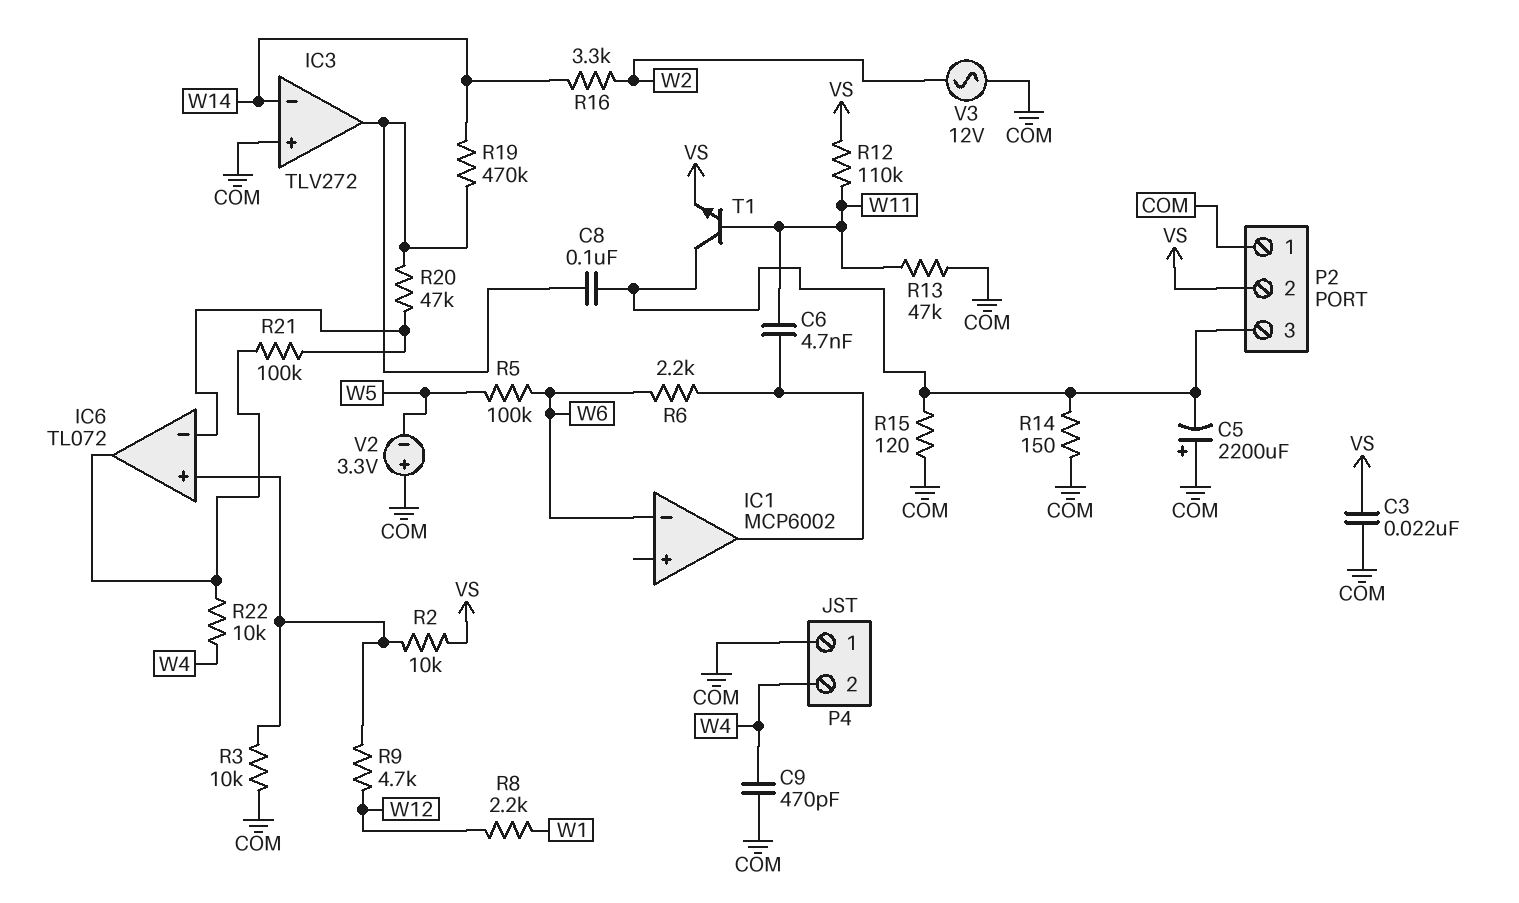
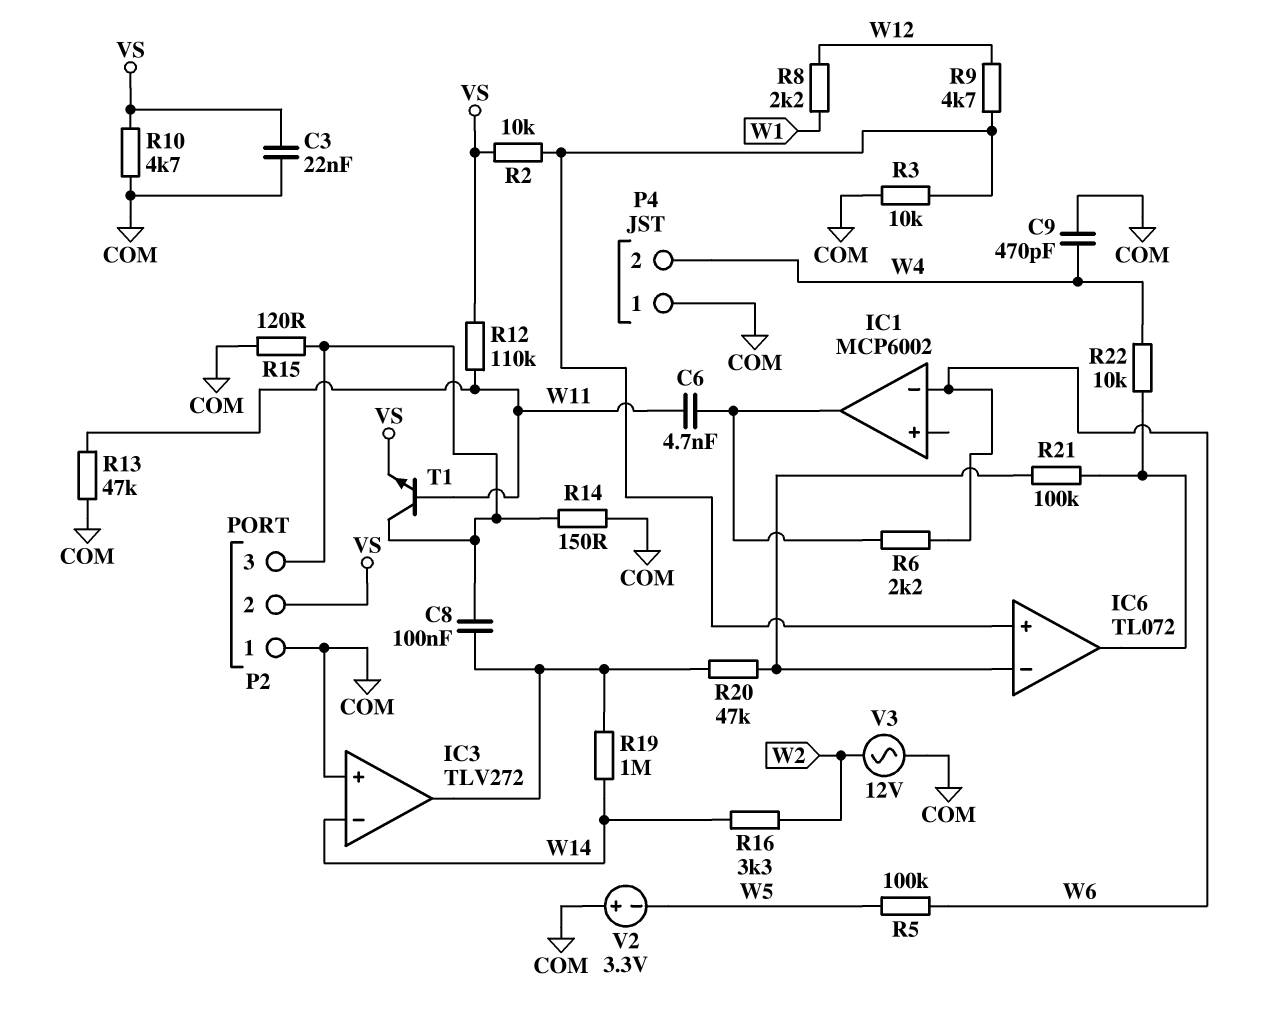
C5: 2200uF (plus COM, minus P2/3) -> none
R10: none -> 4.7k (COM, VS)
R19: 470k (IC3/out, W14) -> 1M (IC3/out, W14)

